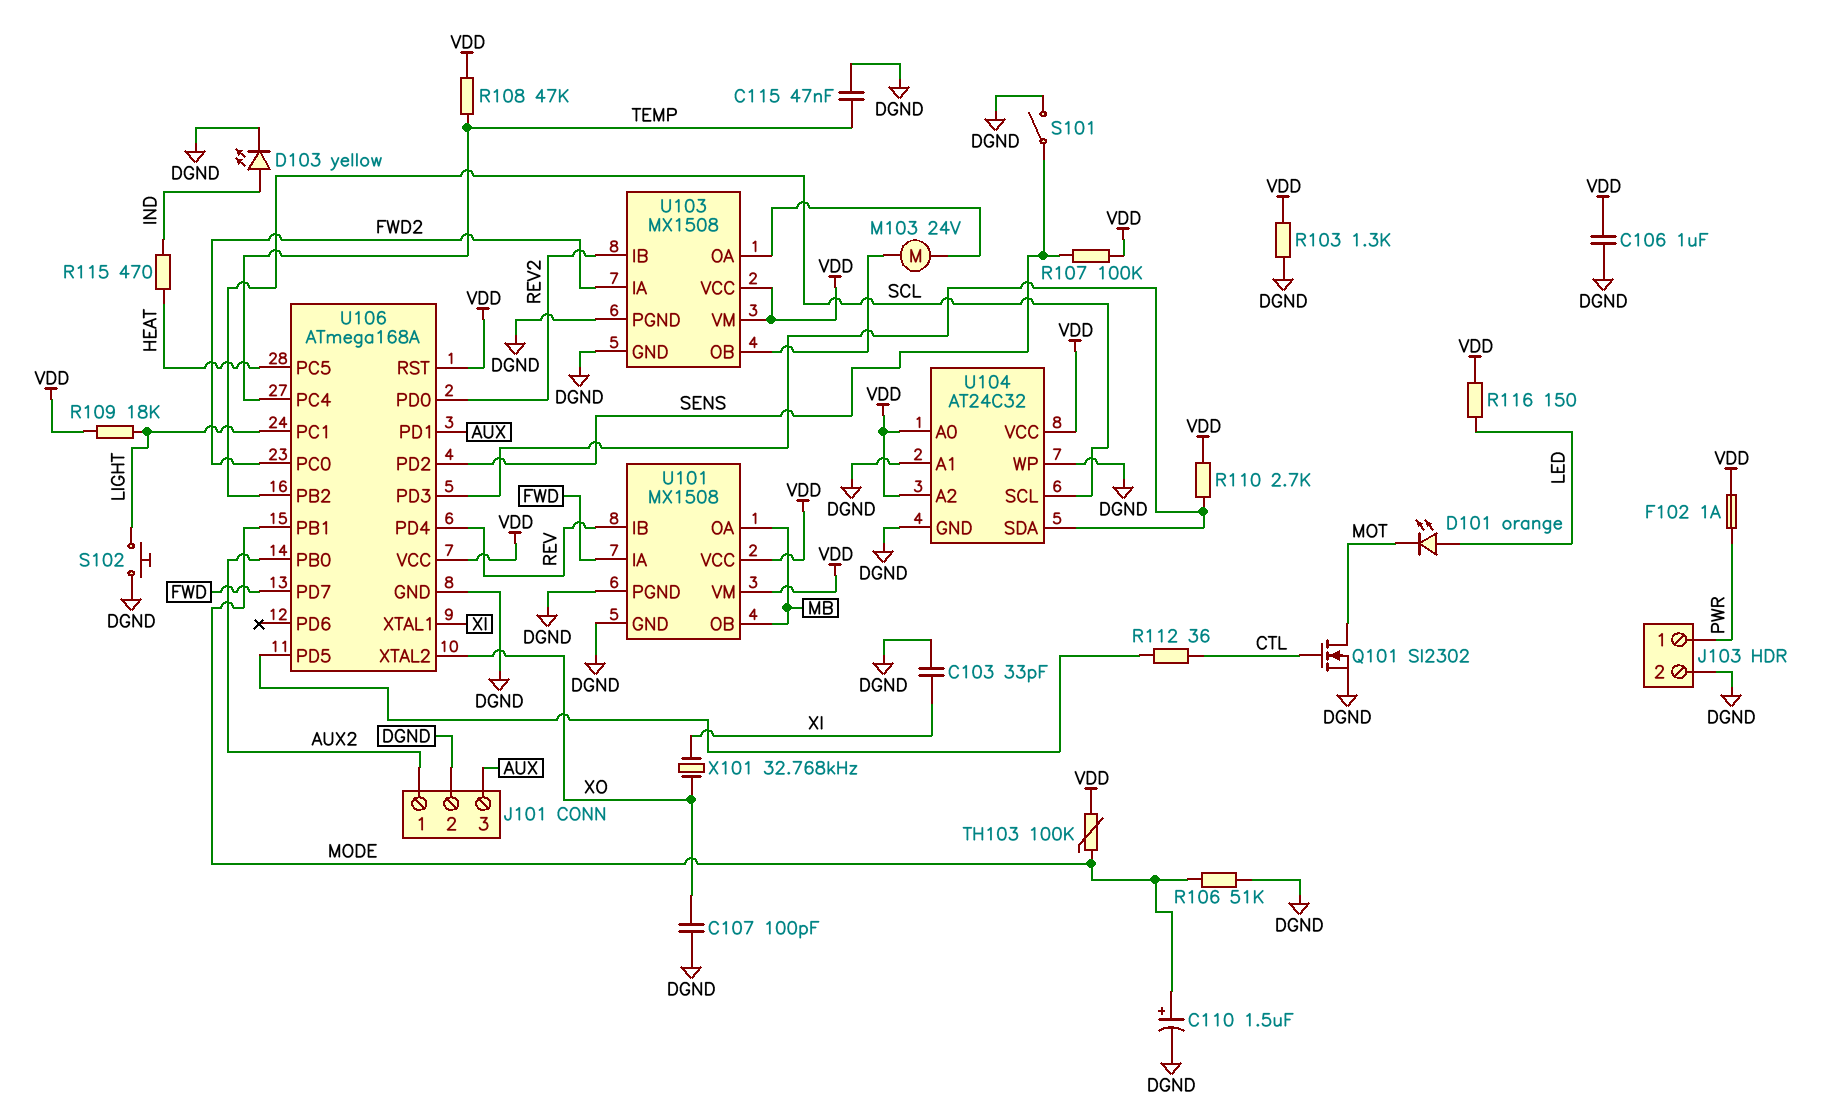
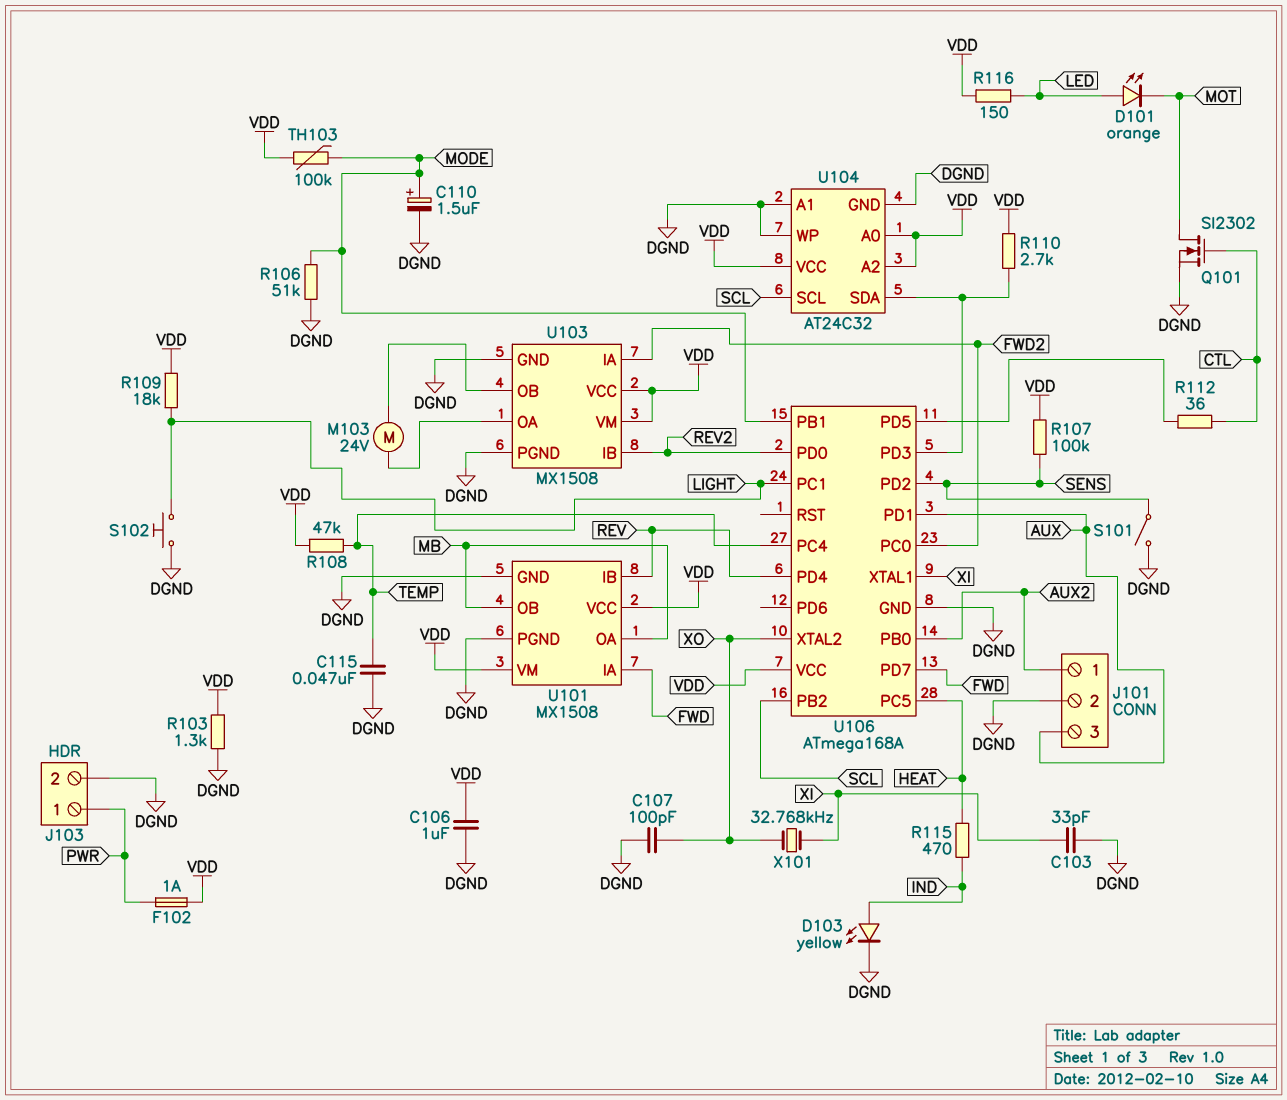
U106 pin RST: VDD -> none

